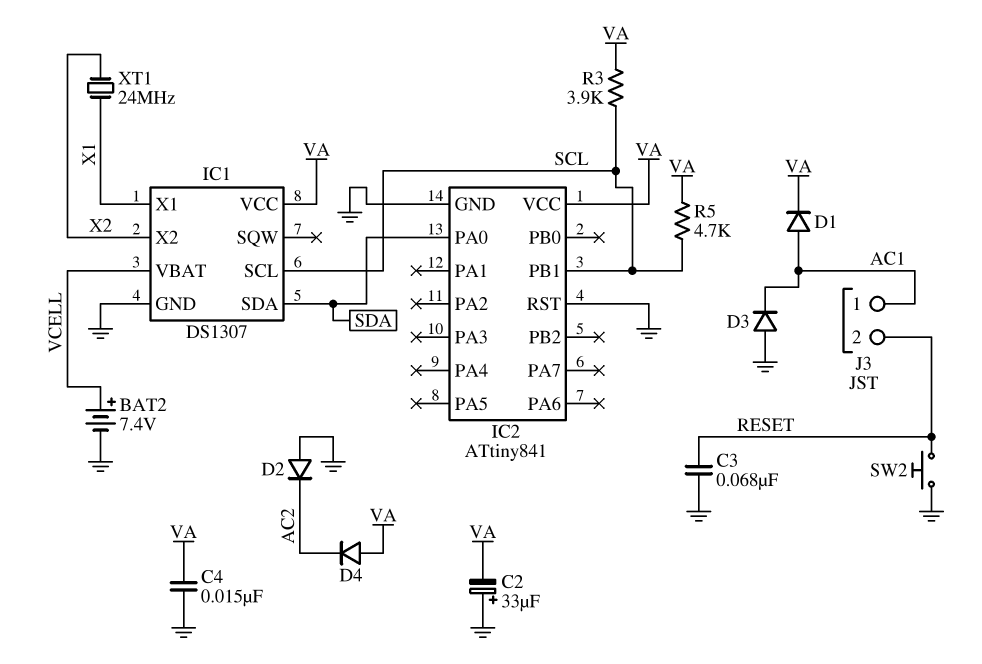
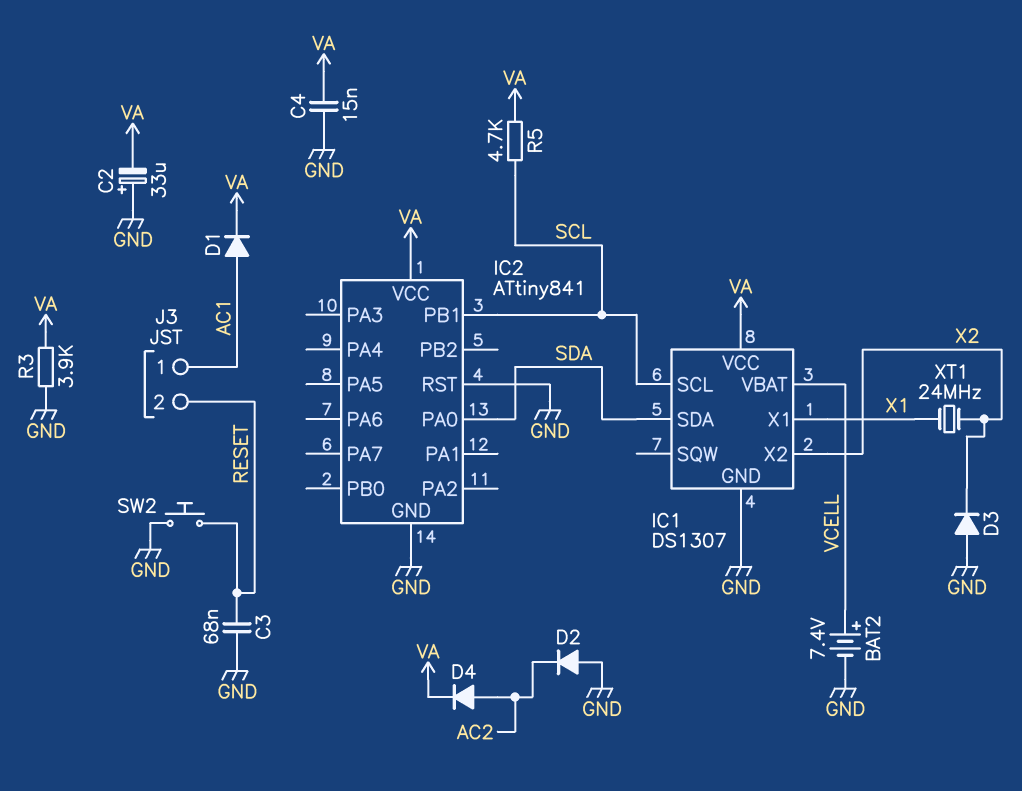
D3: diode (A GND, K AC1) -> diode (A GND, K X2)
D4: diode (A VA, K AC2) -> diode (A AC2, K VA)
R3: 3.9k (SCL, VA) -> 3.9k (GND, VA)

